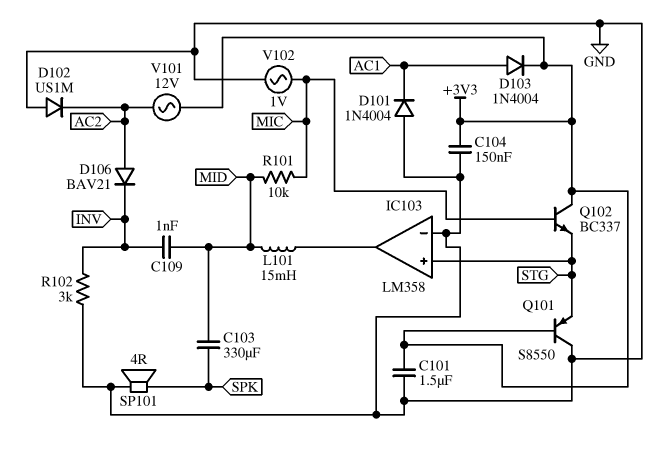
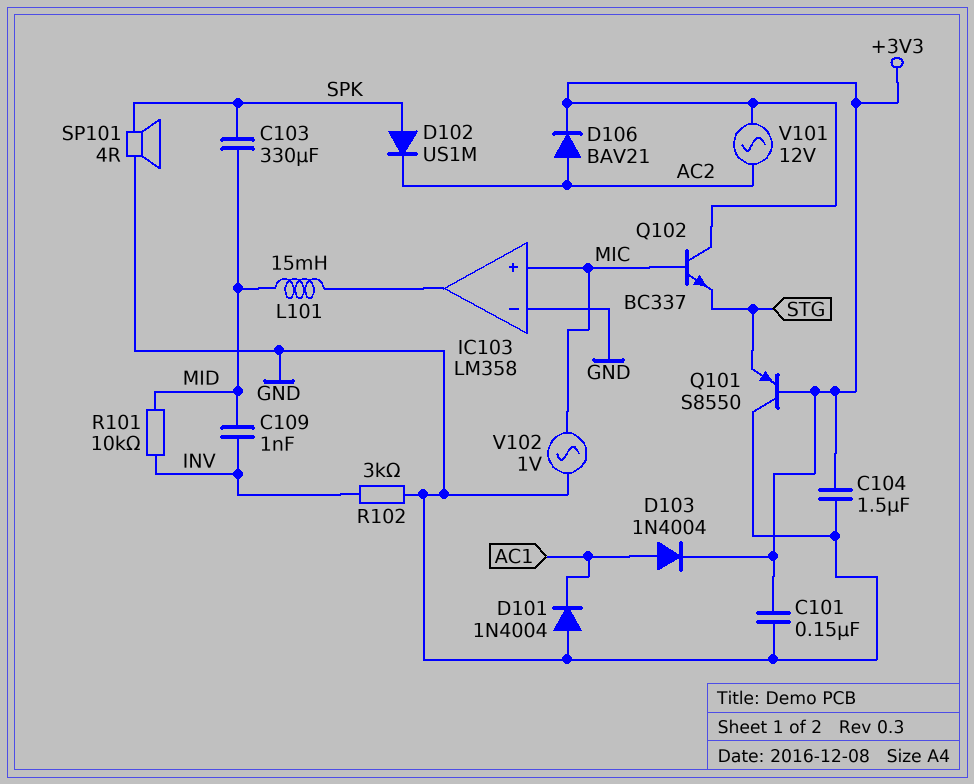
C101: 1.5uF (+3V3, GND) -> 150nF (+3V3, GND)
C104: 150nF (+3V3, GND) -> 1.5uF (+3V3, GND)
D102: diode US1M (A GND, K AC2) -> diode US1M (A SPK, K AC2)
D106: diode BAV21 (A AC2, K INV) -> diode BAV21 (A AC2, K +3V3)
IC103 pin in+: STG -> MIC
R101: 10k (MIC, MID) -> 10k (INV, MID)

